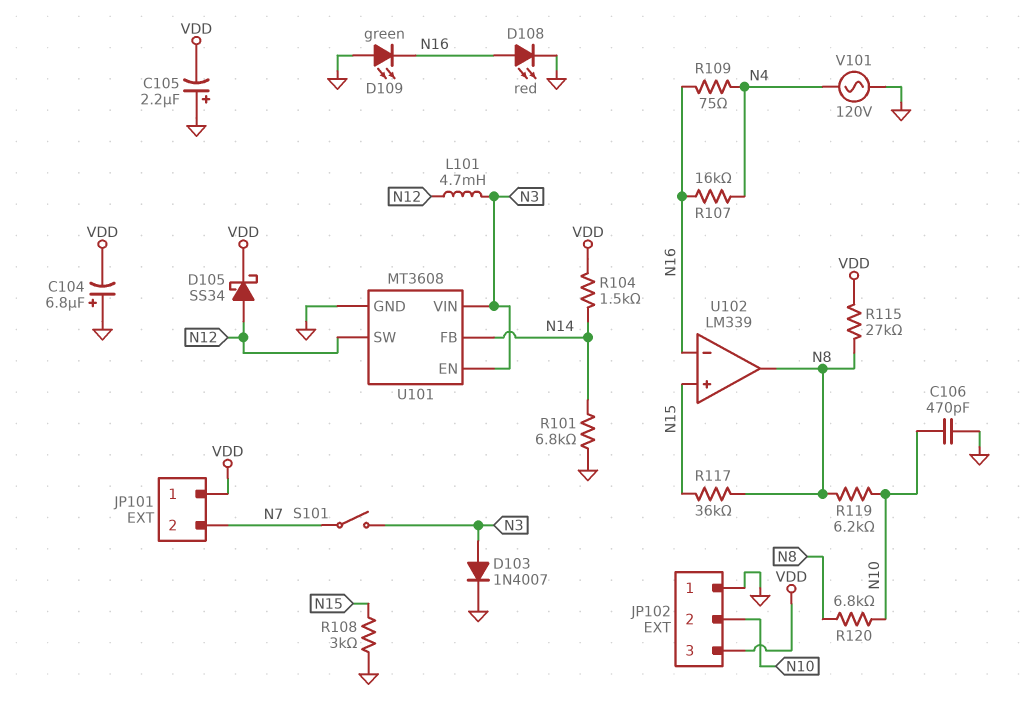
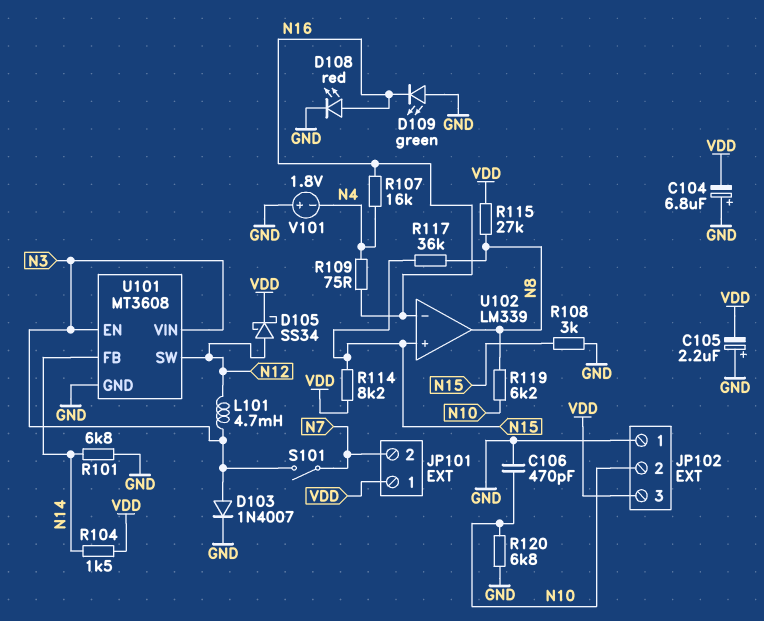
R114: none -> 8.2k (N15, VDD)
R120: 6.8k (N8, N10) -> 6.8k (GND, N10)
V101: AC 120V (GND, N4) -> 1.8V (plus GND, minus N4)

